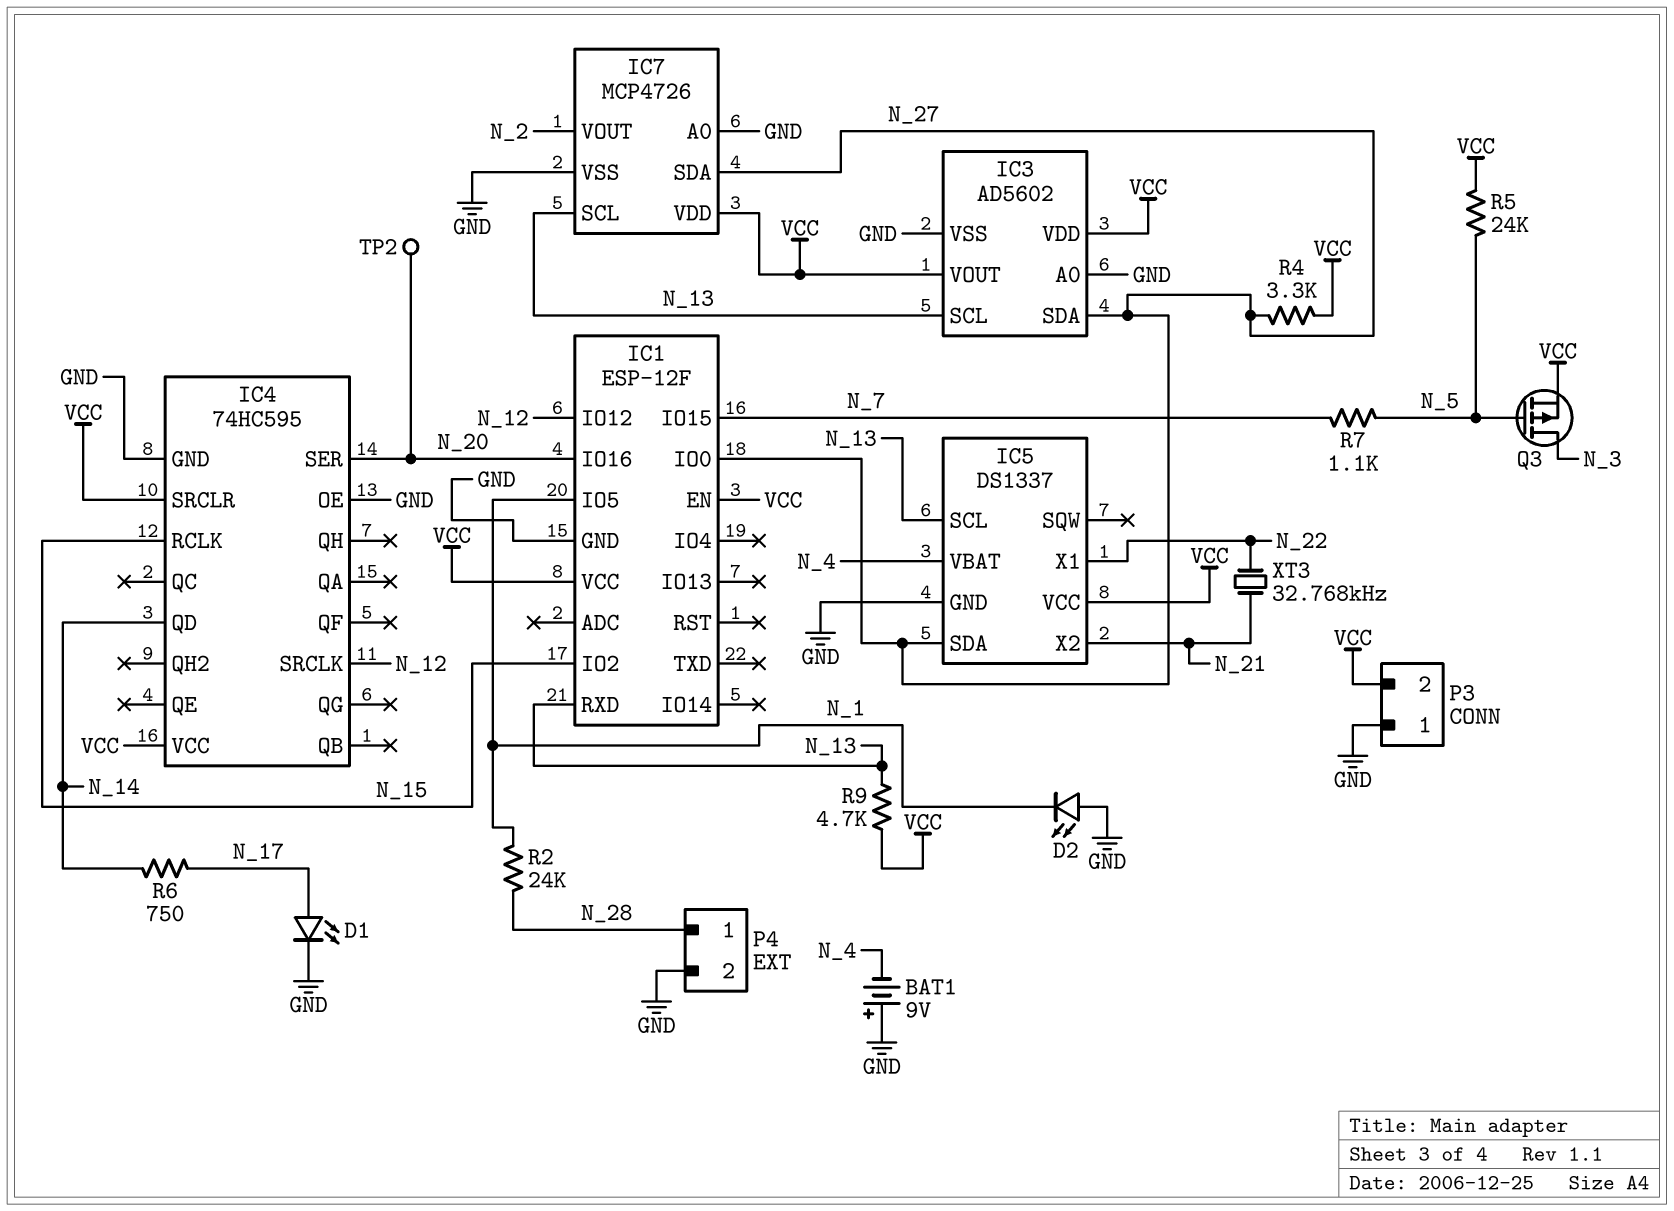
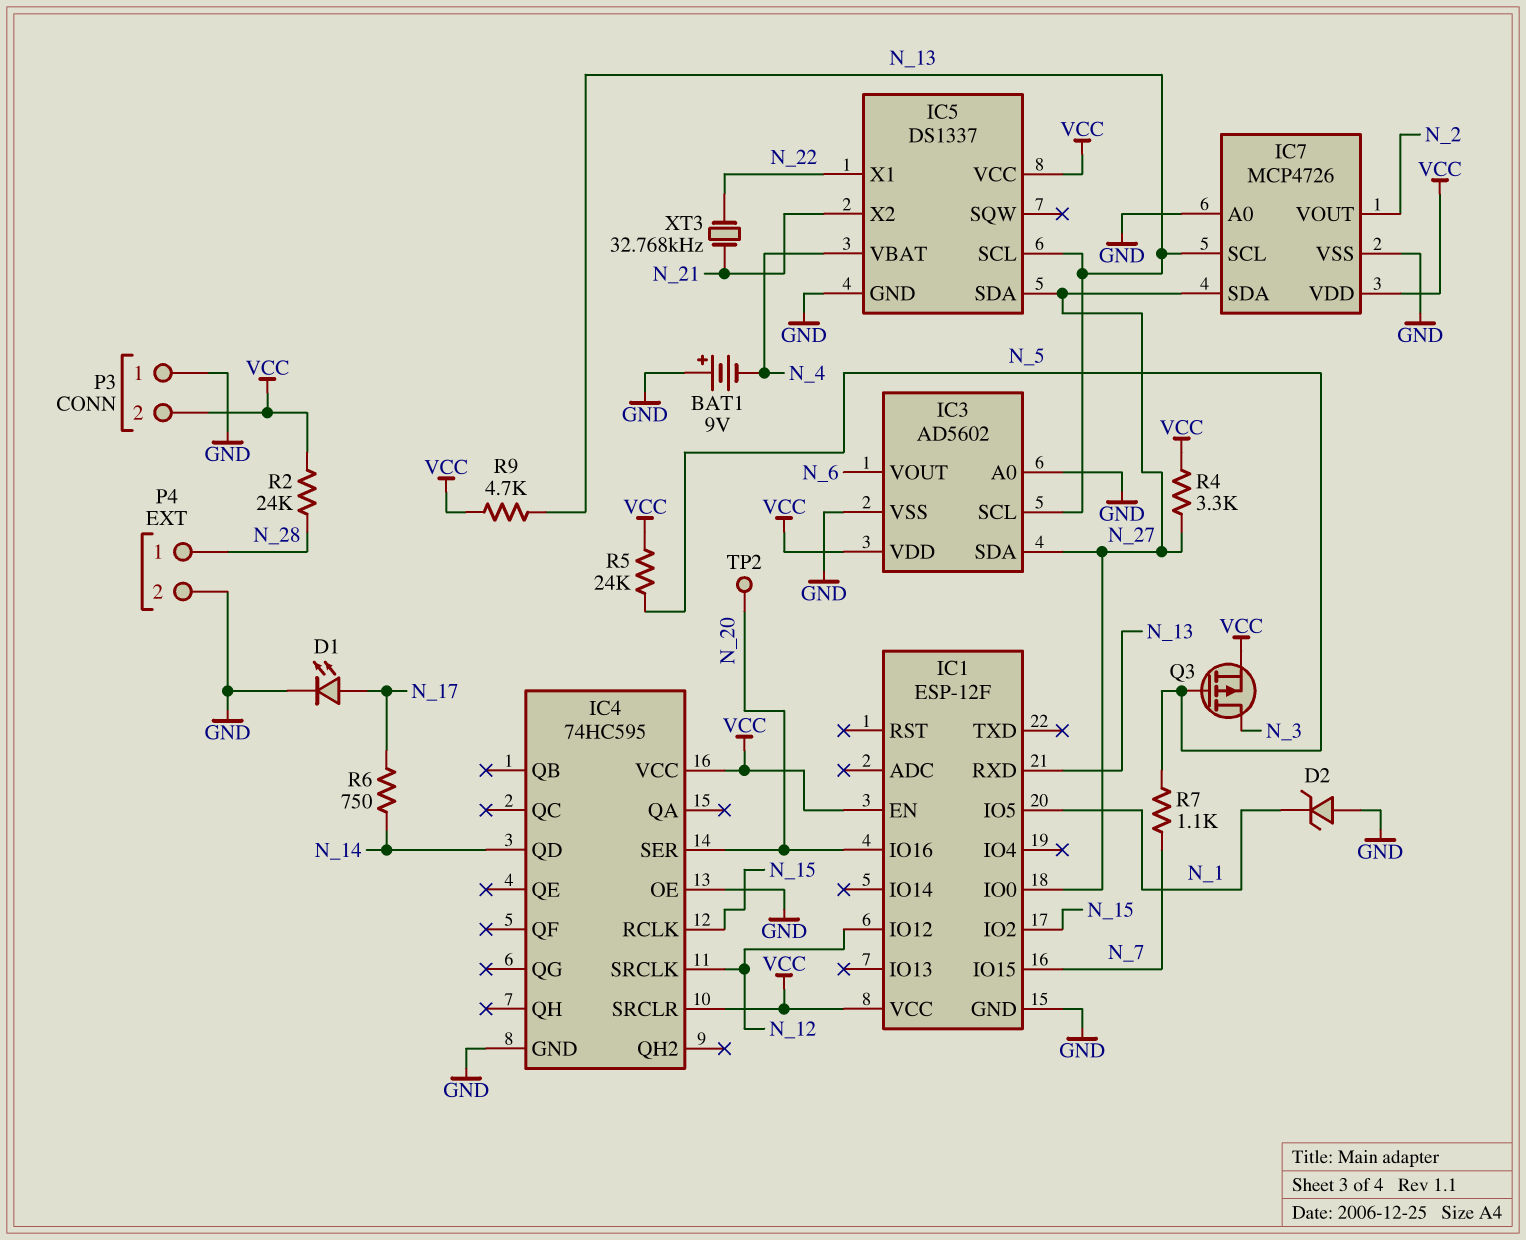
D2: LED (A GND, K N_1) -> zener (A GND, K N_1)
IC3 pin VOUT: VCC -> N_6
R2: 24k (N_1, N_28) -> 24k (N_28, VCC)

